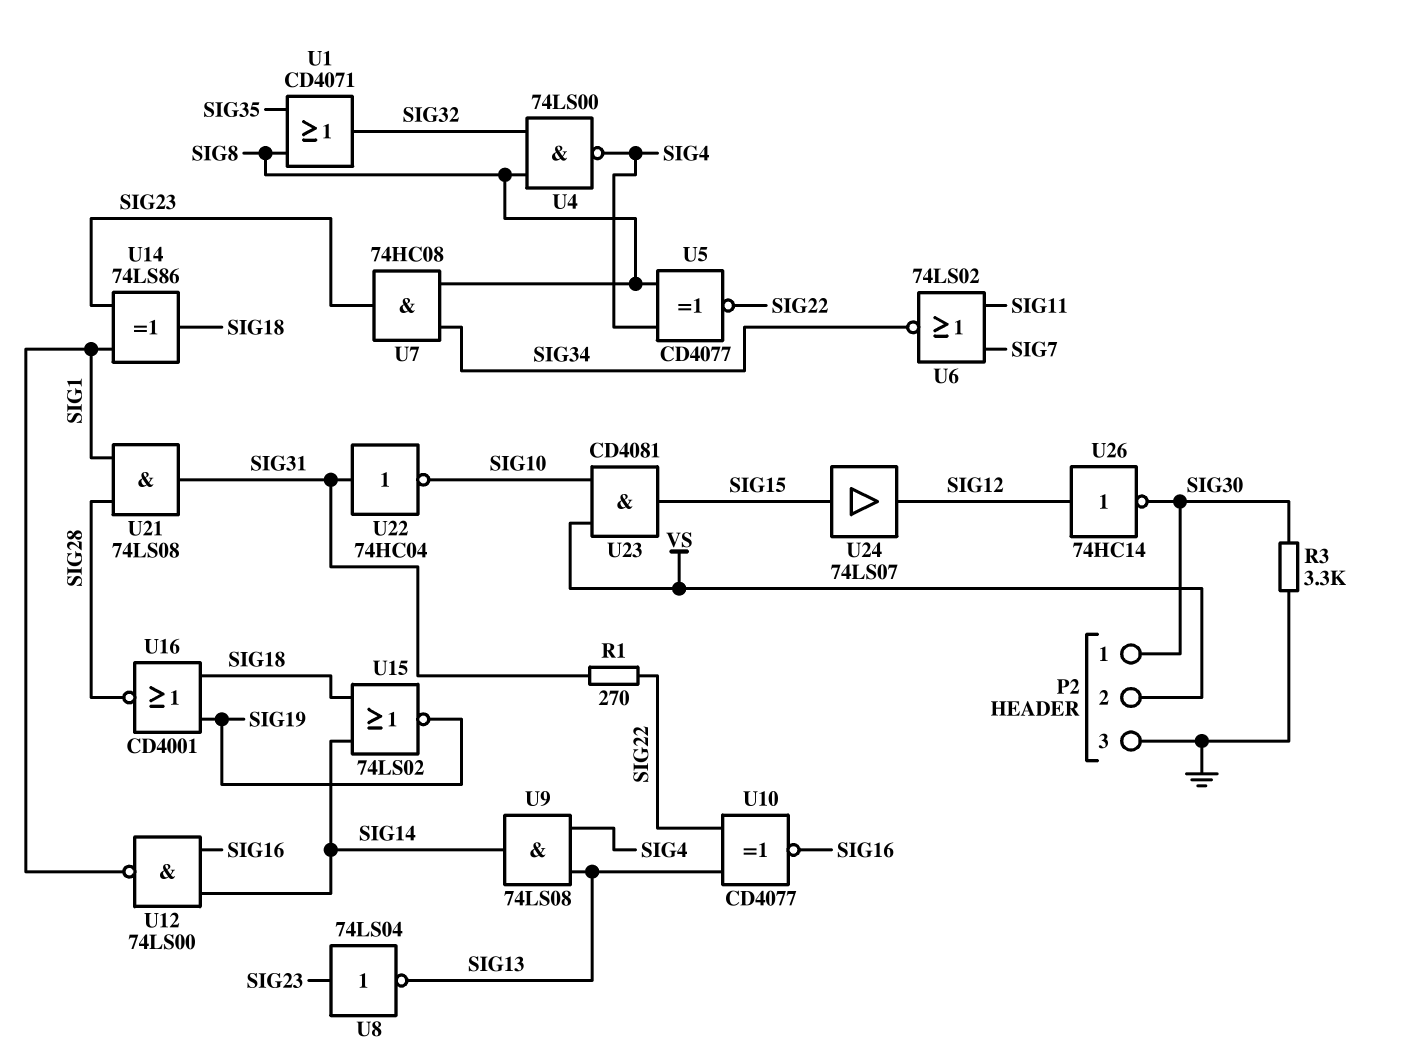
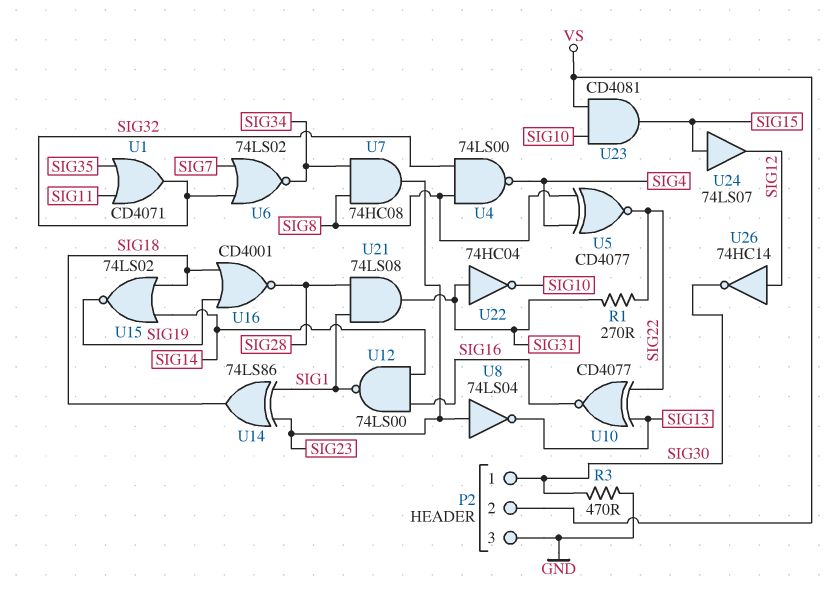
R3: 3.3k (GND, SIG30) -> 470 (GND, SIG30)
U1: OR CD4071 (in SIG8, in SIG35, out SIG32) -> OR CD4071 (in SIG11, in SIG35, out SIG32)
U6: NOR 74LS02 (in SIG7, in SIG11, out SIG34) -> NOR 74LS02 (in SIG7, in SIG32, out SIG34)
U9: AND 74LS08 (in SIG4, in SIG13, out SIG14) -> none

